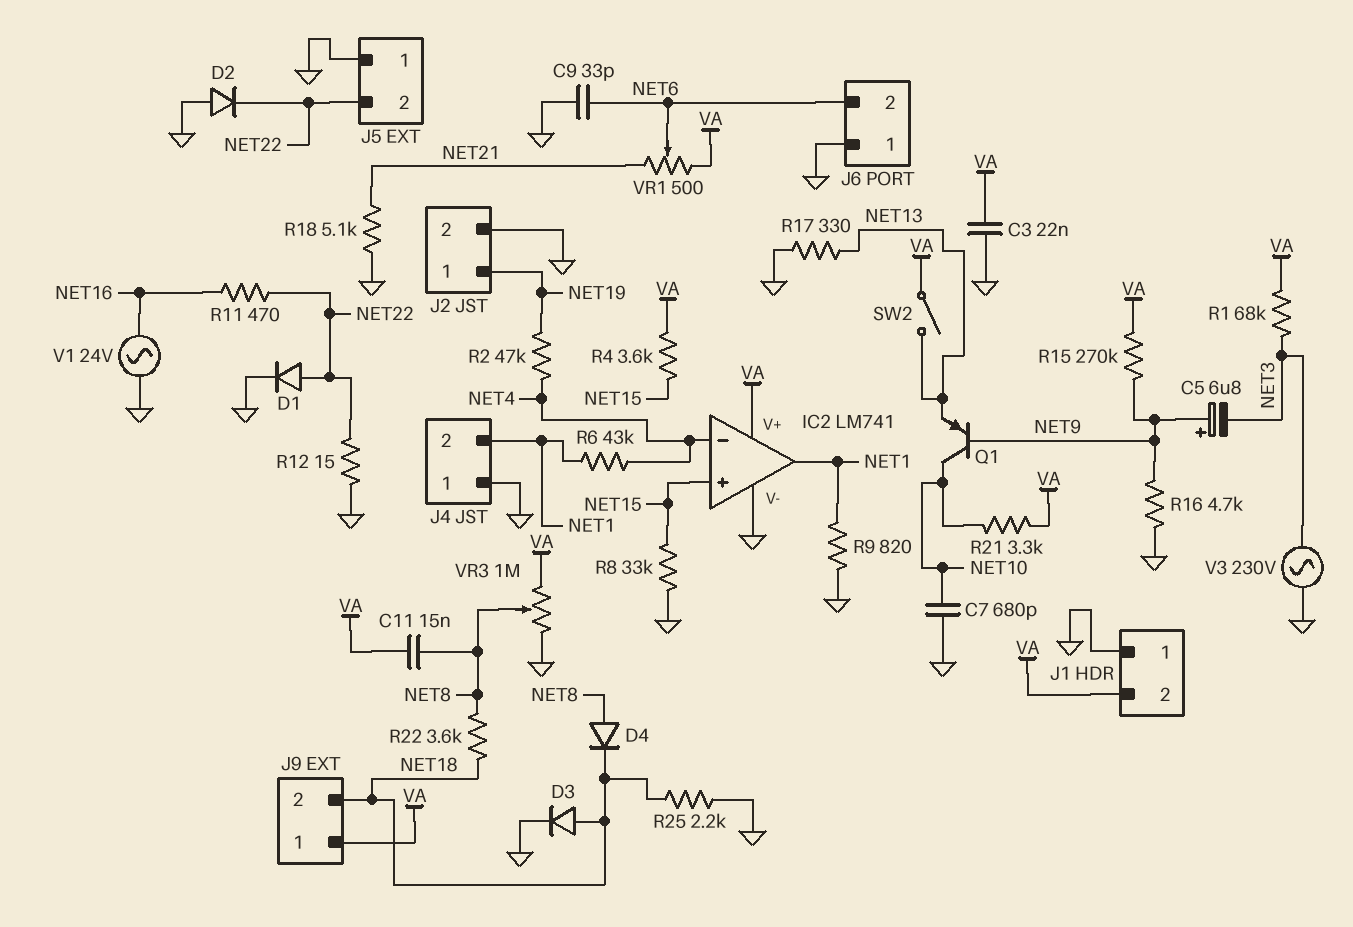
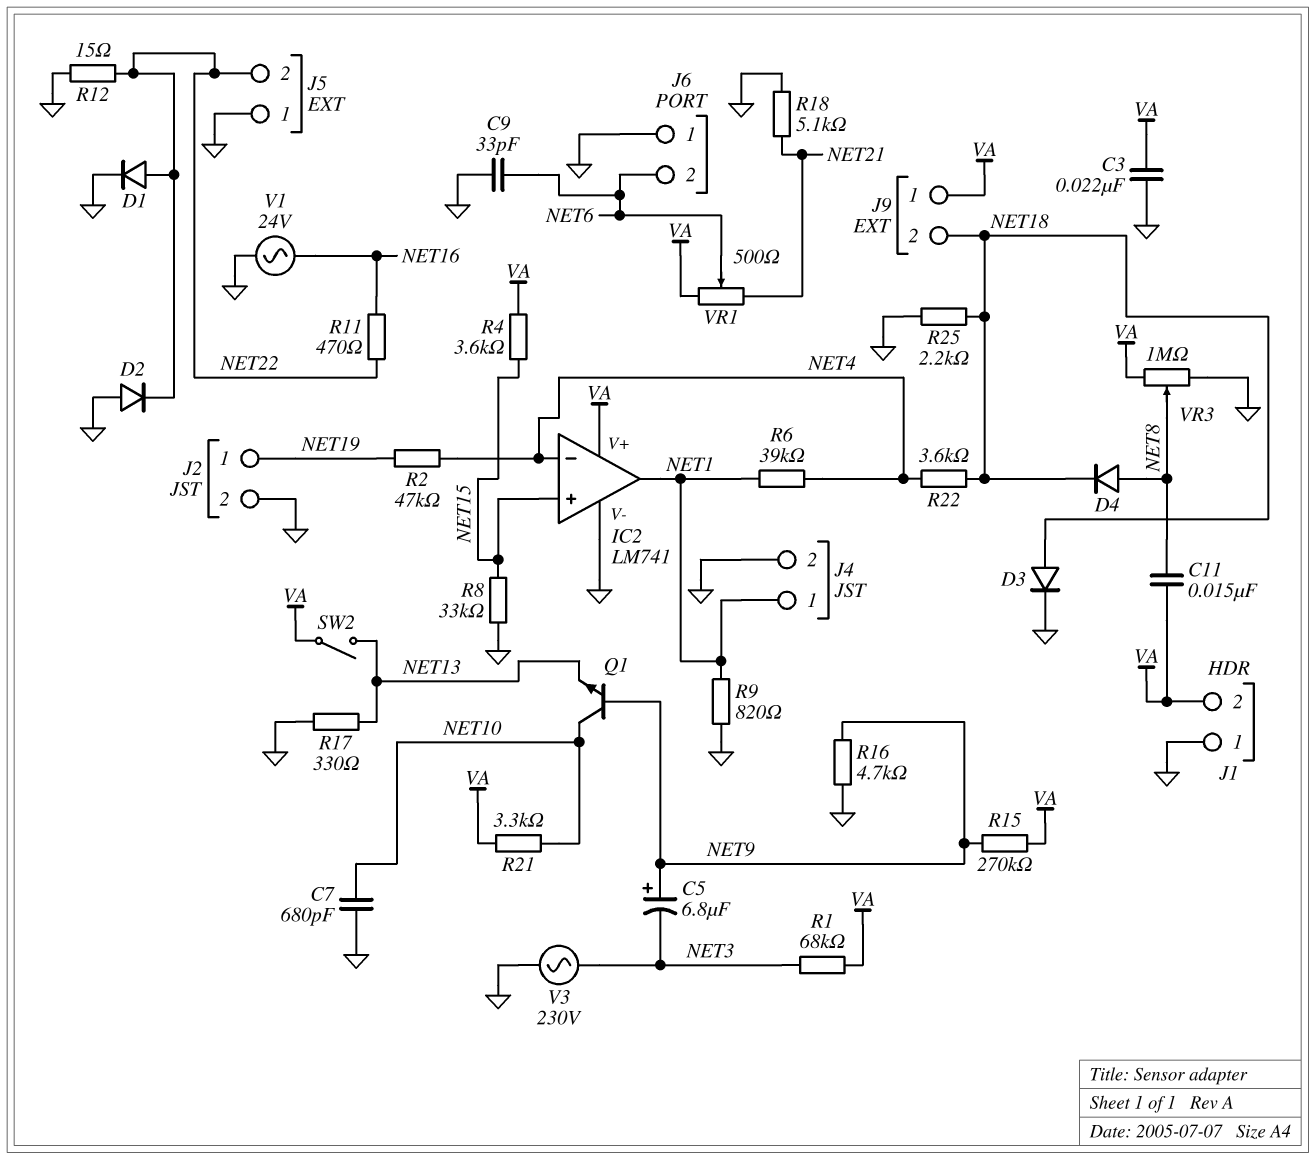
J4 pin 1: GND -> NET1
J4 pin 2: NET1 -> GND
Q1: PNP (B NET9, C NET10, E NET13) -> NPN (B NET9, C NET10, E NET13)
R6: 43k (NET1, NET4) -> 39k (NET1, NET4)
R22: 3.6k (NET8, NET18) -> 3.6k (NET4, NET18)

